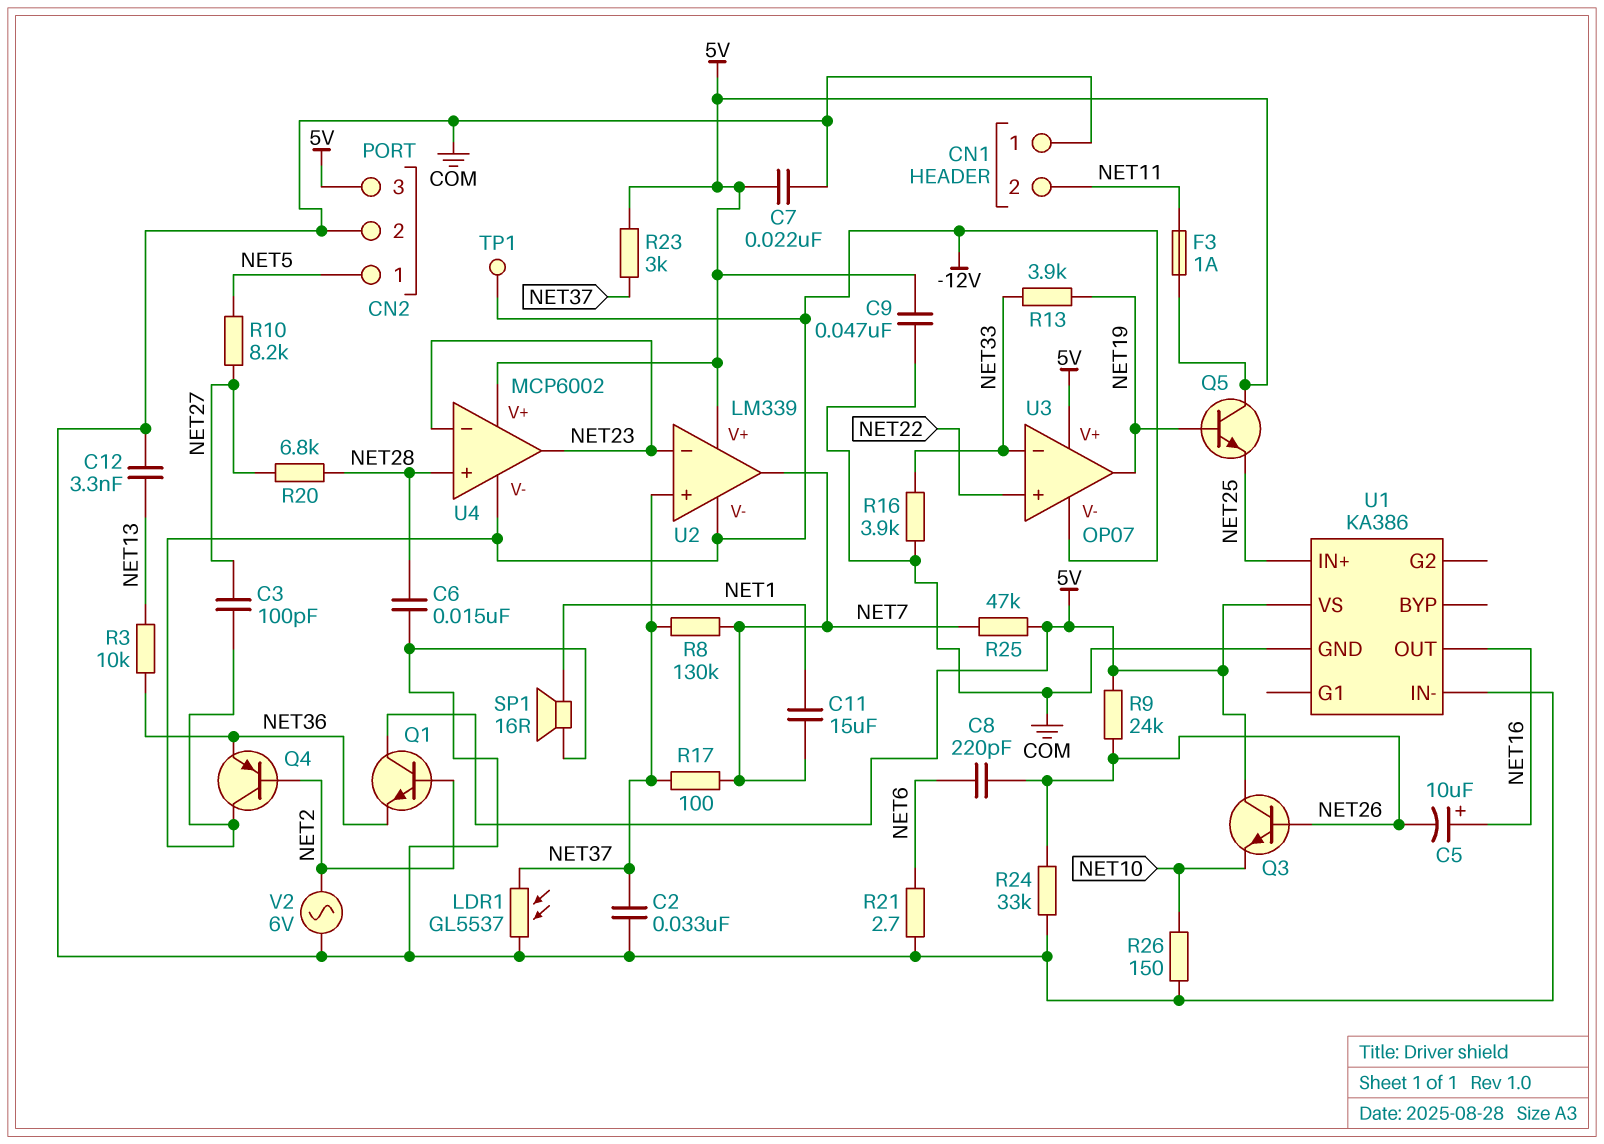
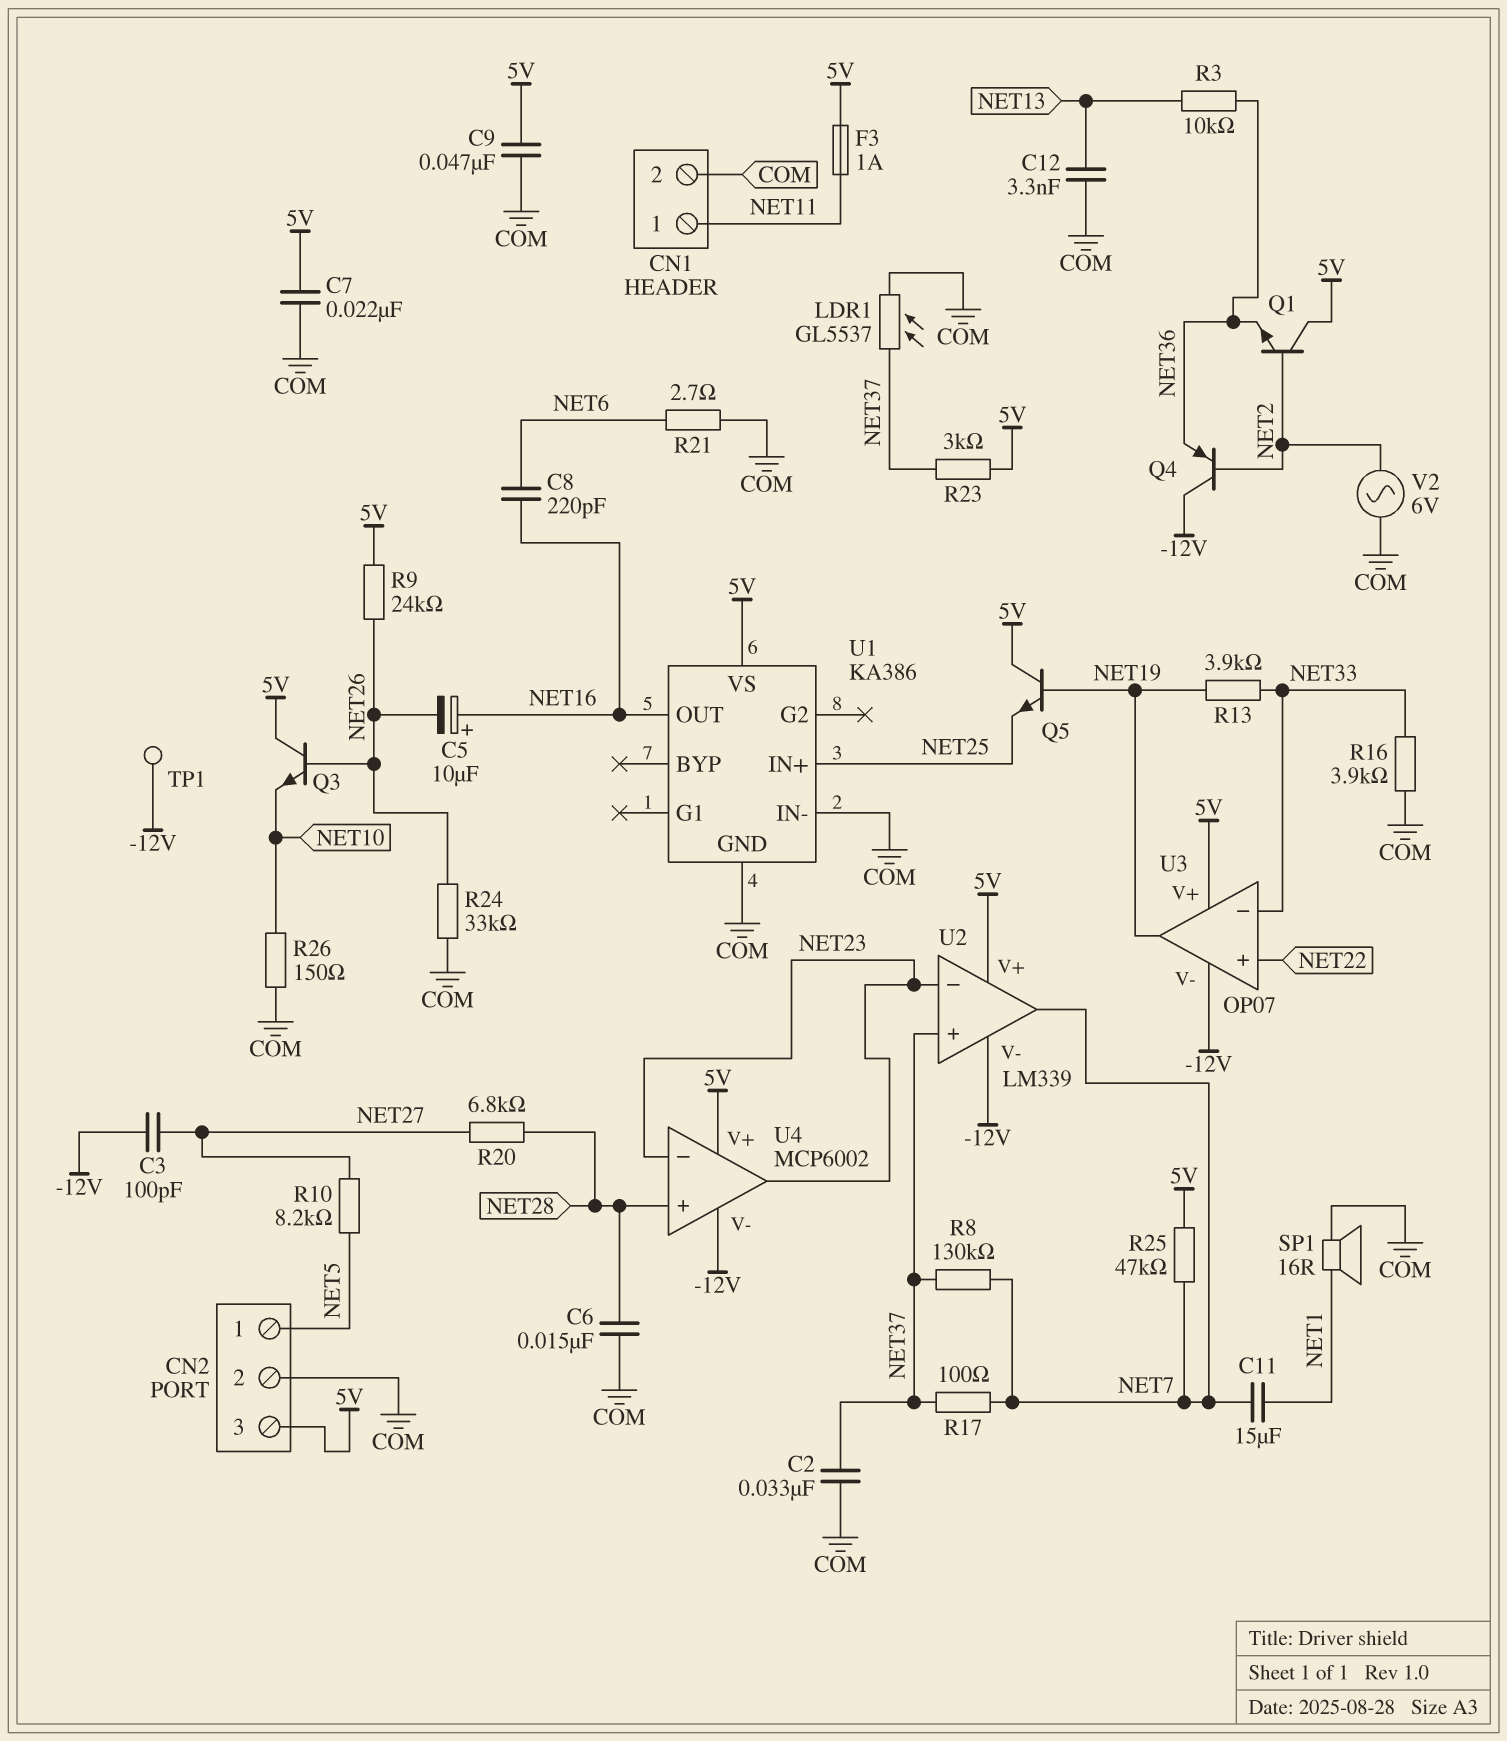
C8: 220pF (NET6, NET26) -> 220pF (NET6, NET16)
CN1 pin 1: COM -> NET11
CN1 pin 2: NET11 -> COM

